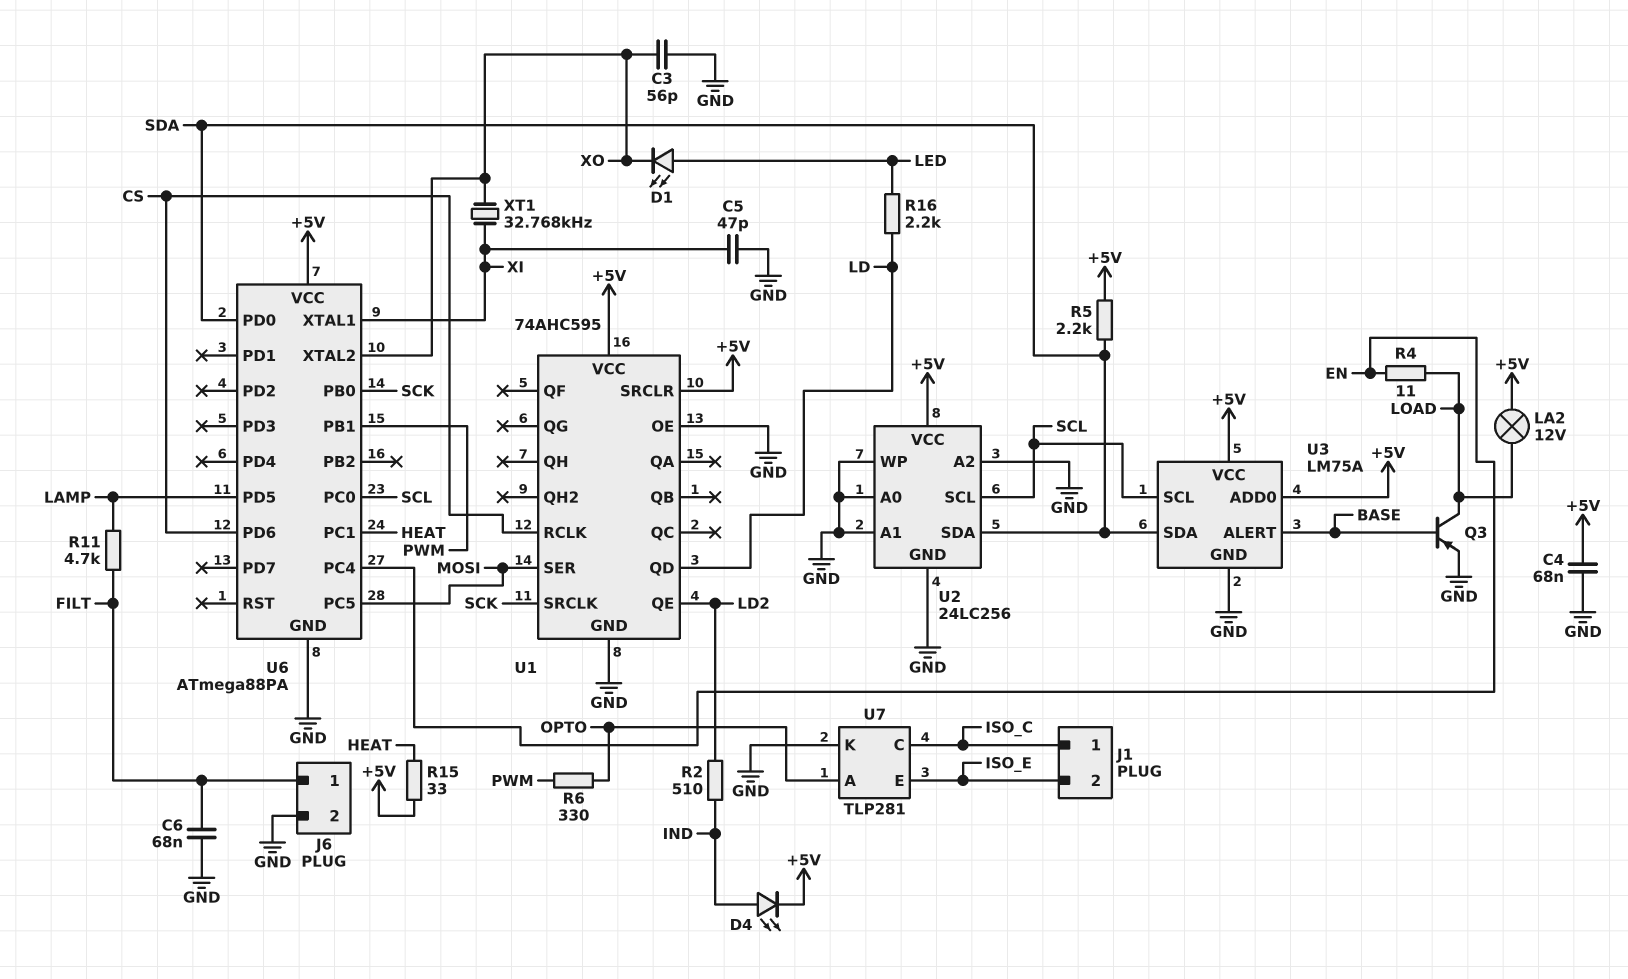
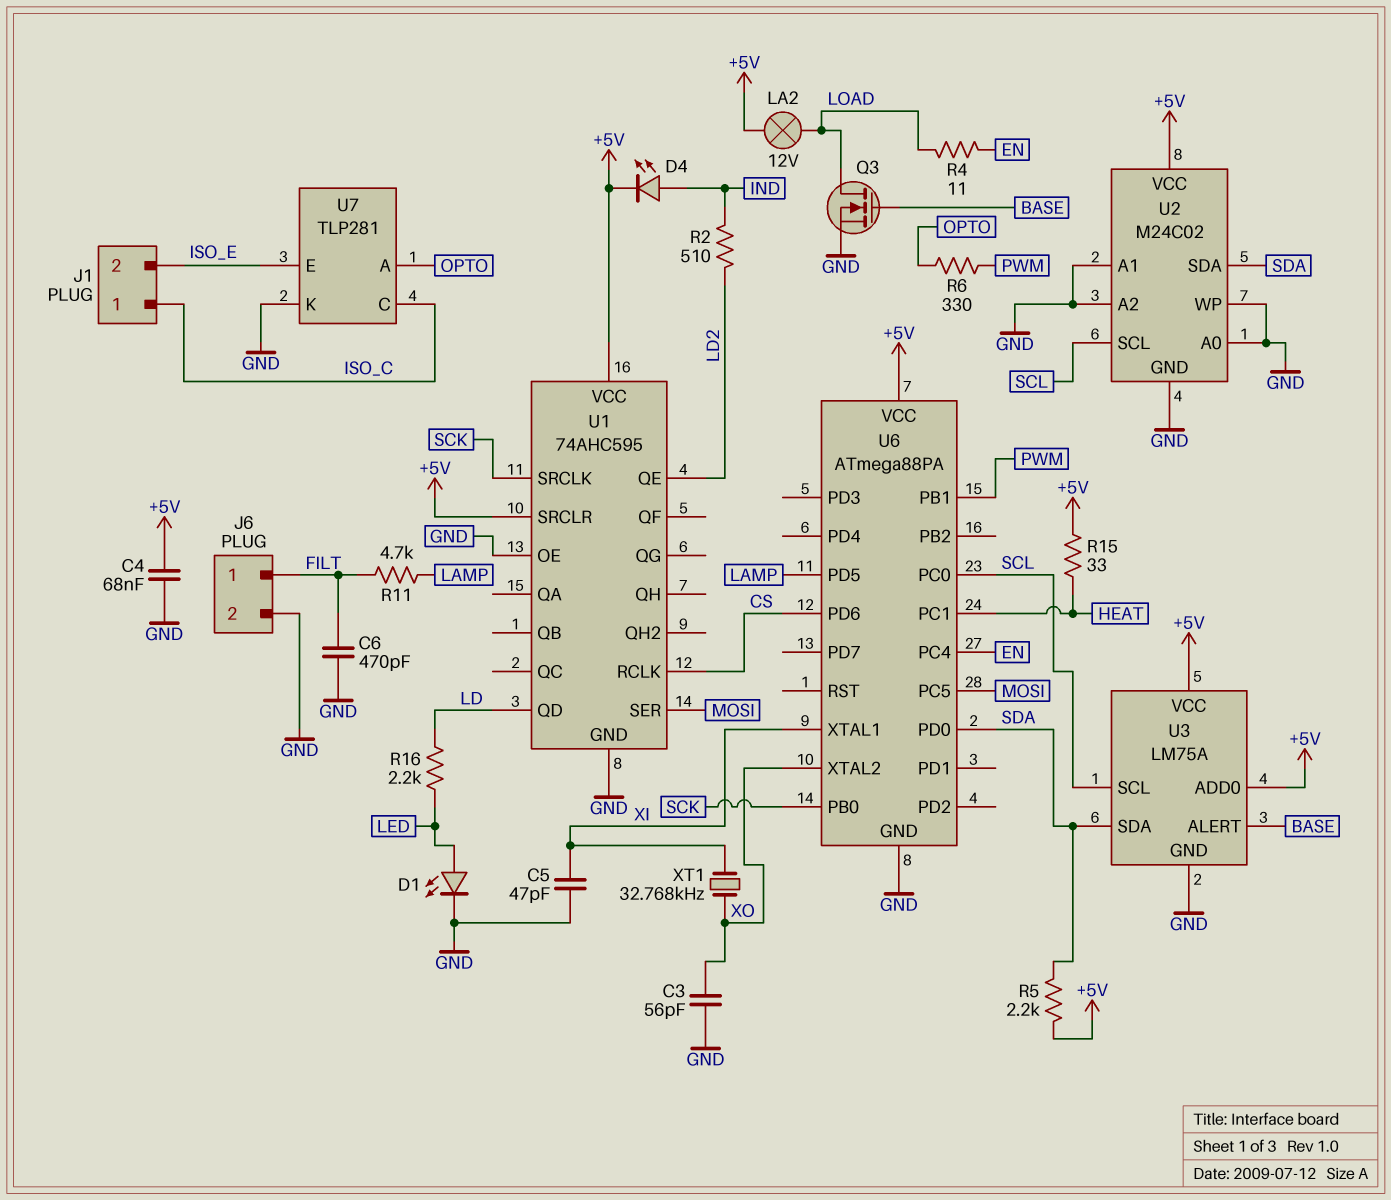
C6: 68nF (FILT, GND) -> 470pF (FILT, GND)
D1: LED (A LED, K XO) -> LED (A LED, K GND)
Q3: PNP (B BASE, C LOAD, E GND) -> NMOS (G BASE, D LOAD, S GND)
U2: 24LC256 -> M24C02

